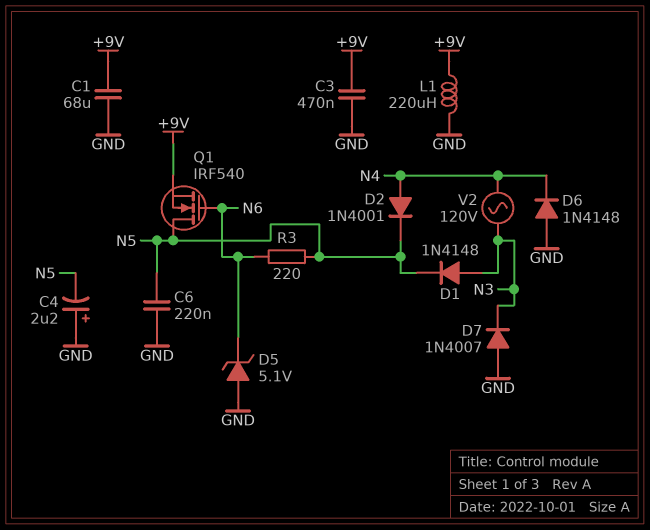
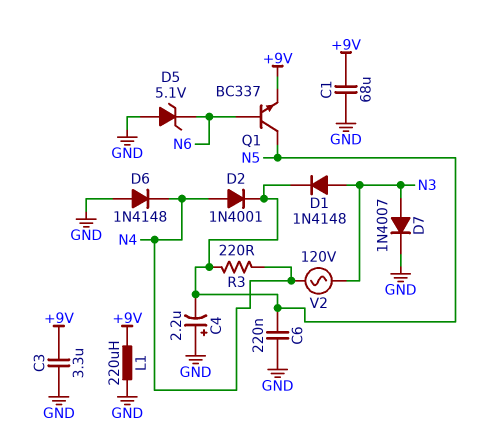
C3: 470nF (+9V, GND) -> 3.3uF (+9V, GND)
D7: diode 1N4007 (A GND, K N3) -> diode 1N4007 (A N3, K GND)
Q1: NMOS IRF540 (G N6, D N5, S +9V) -> NPN BC337 (B N6, C N5, E +9V)
R3: 220 (N5, N6) -> 220 (N4, N5)

